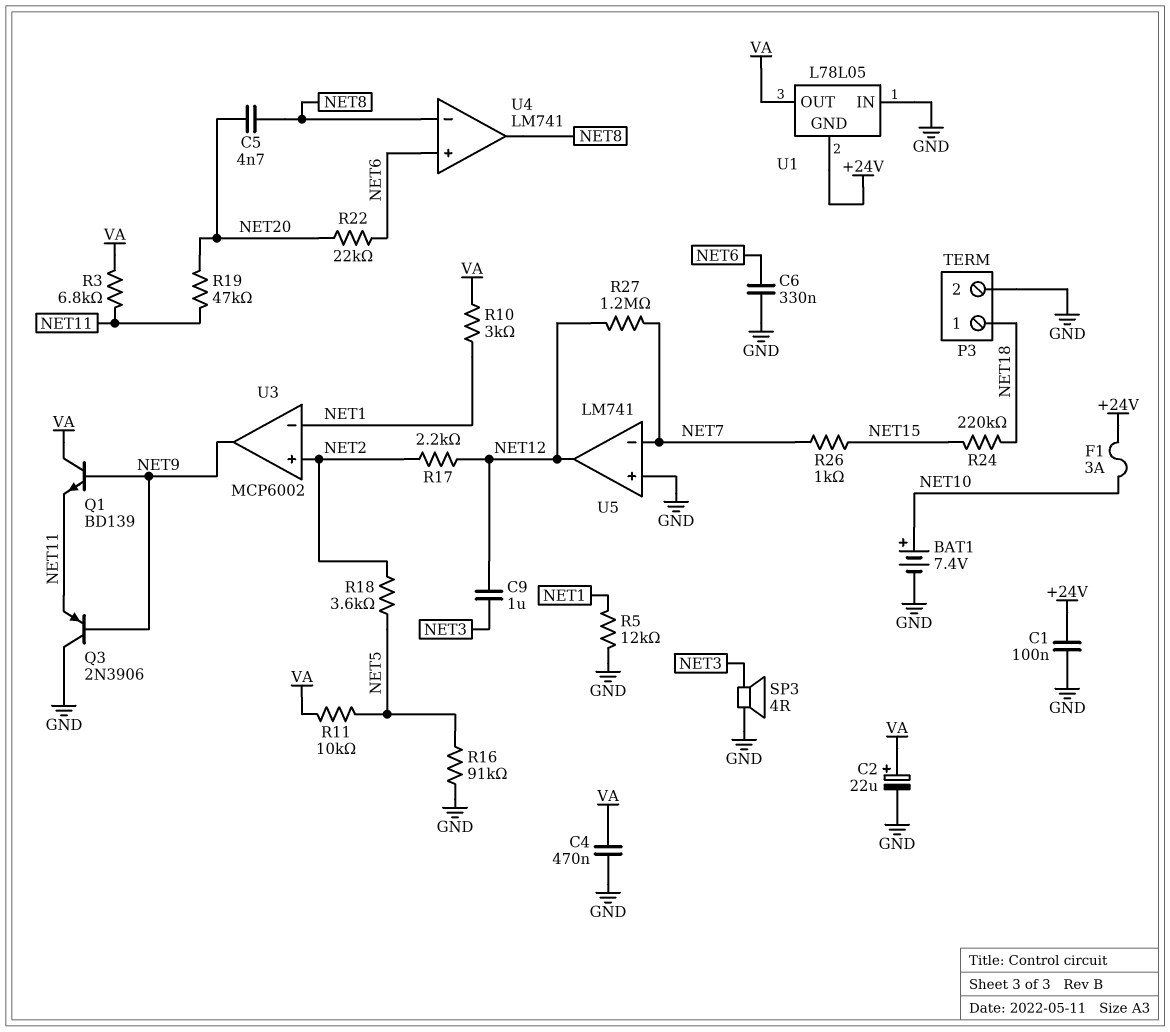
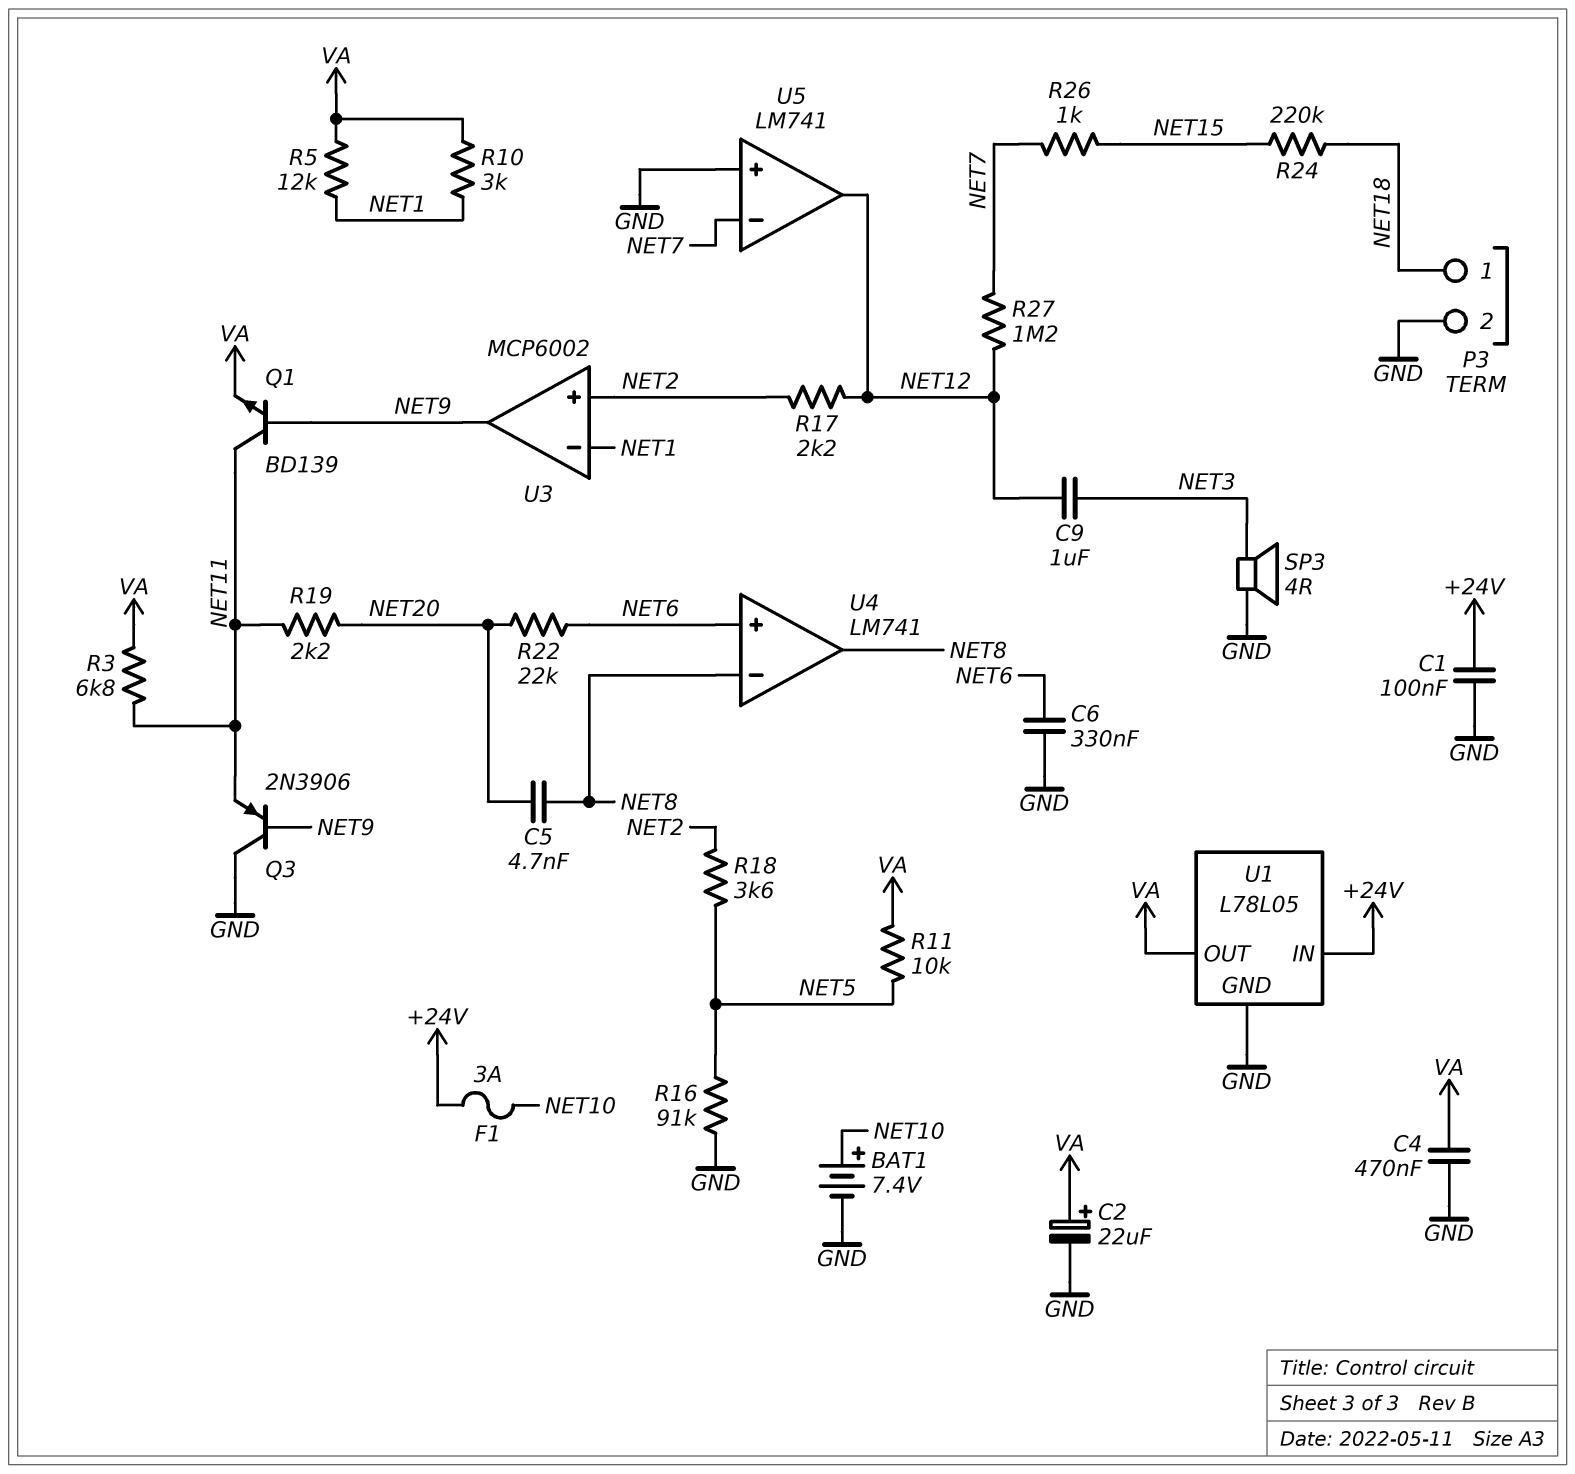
Q1: NPN BD139 (B NET9, C VA, E NET11) -> NPN BD139 (B NET9, C NET11, E VA)
R5: 12k (GND, NET1) -> 12k (NET1, VA)
R19: 47k (NET11, NET20) -> 2.2k (NET11, NET20)
U1 pin GND: +24V -> GND
U1 pin IN: GND -> +24V

